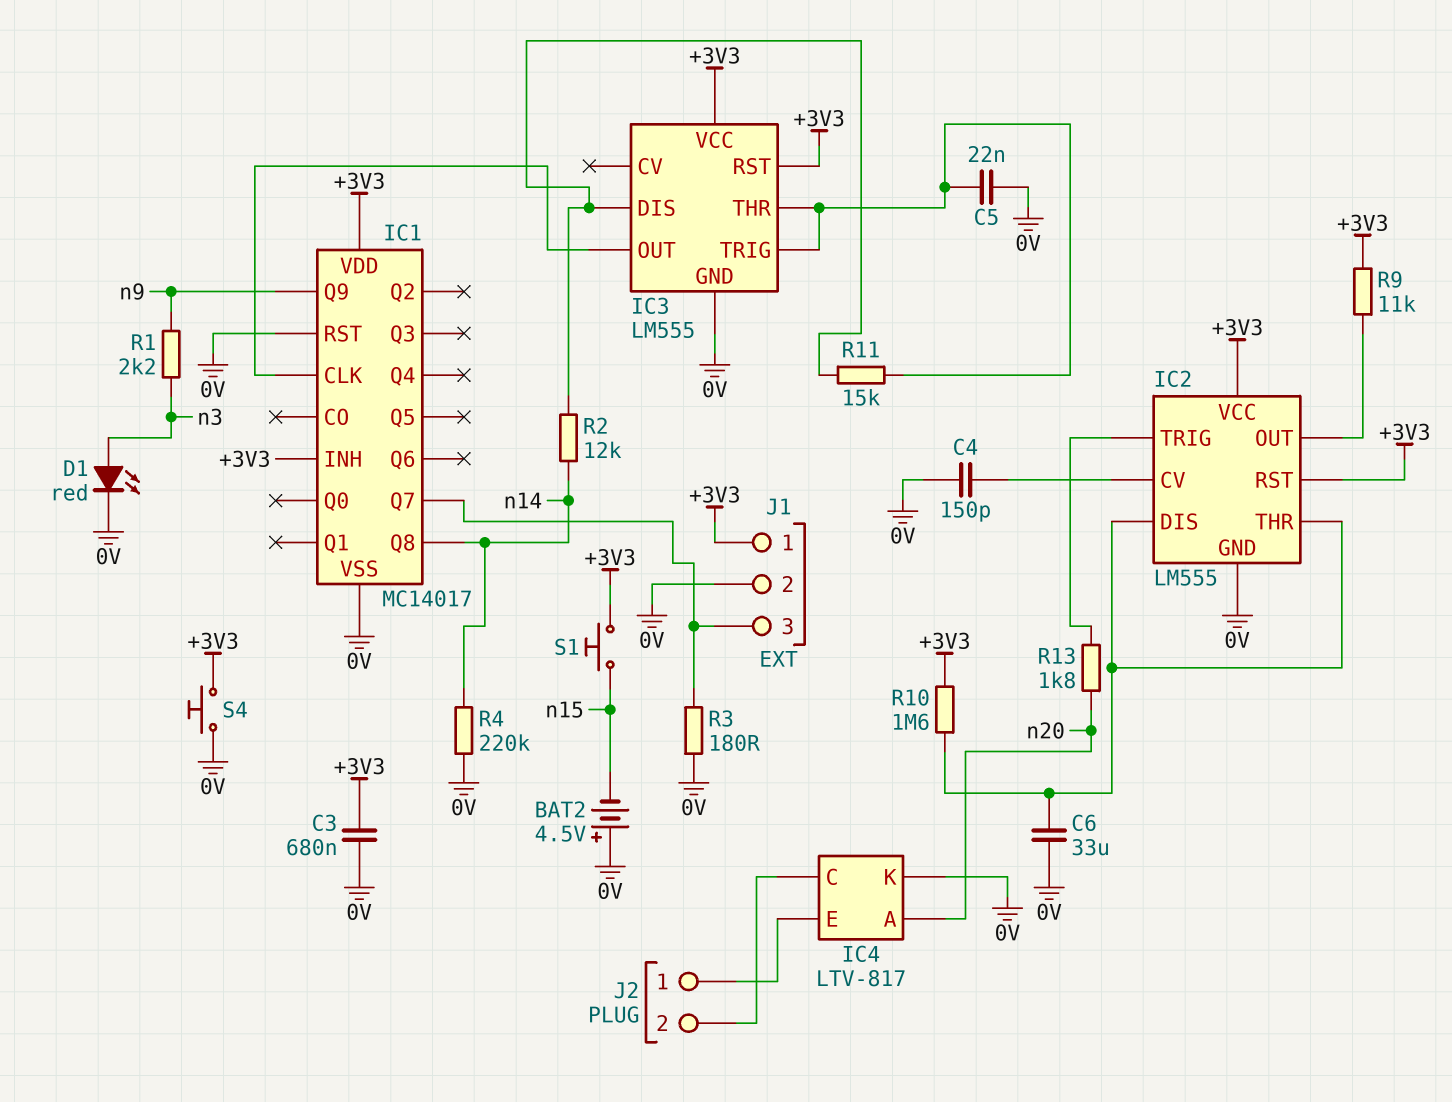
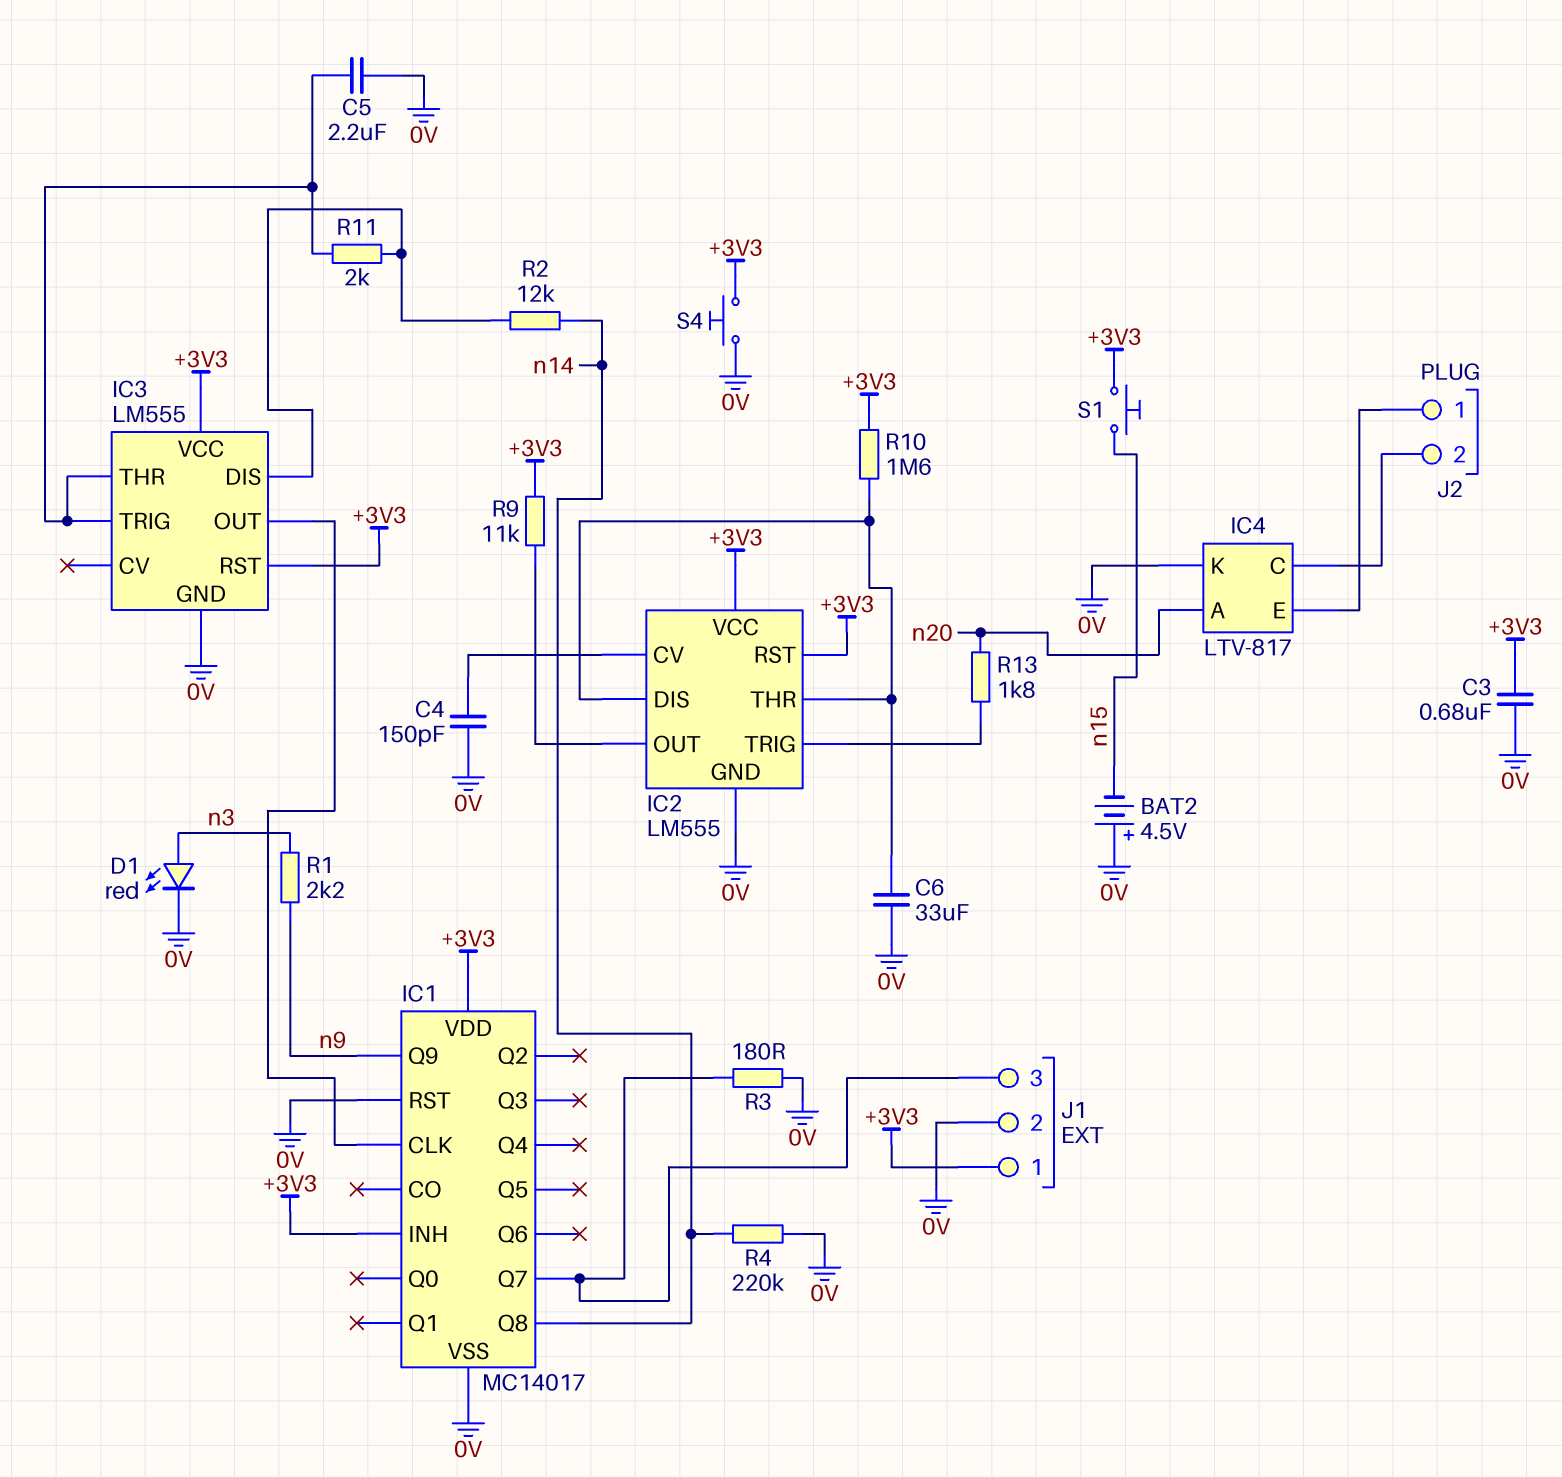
C5: 22nF (0V, IC3/THR) -> 2.2uF (0V, IC3/THR)
R11: 15k (IC3/DIS, IC3/THR) -> 2k (IC3/DIS, IC3/THR)

